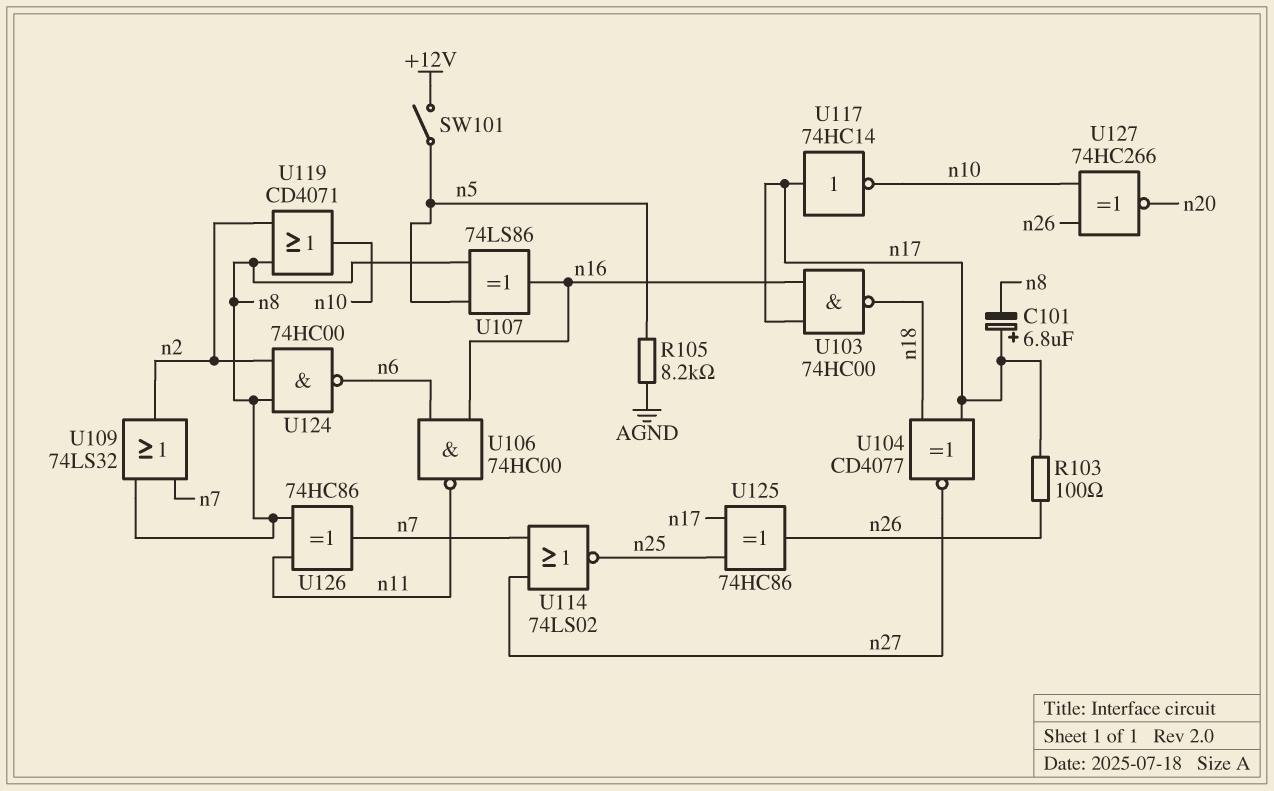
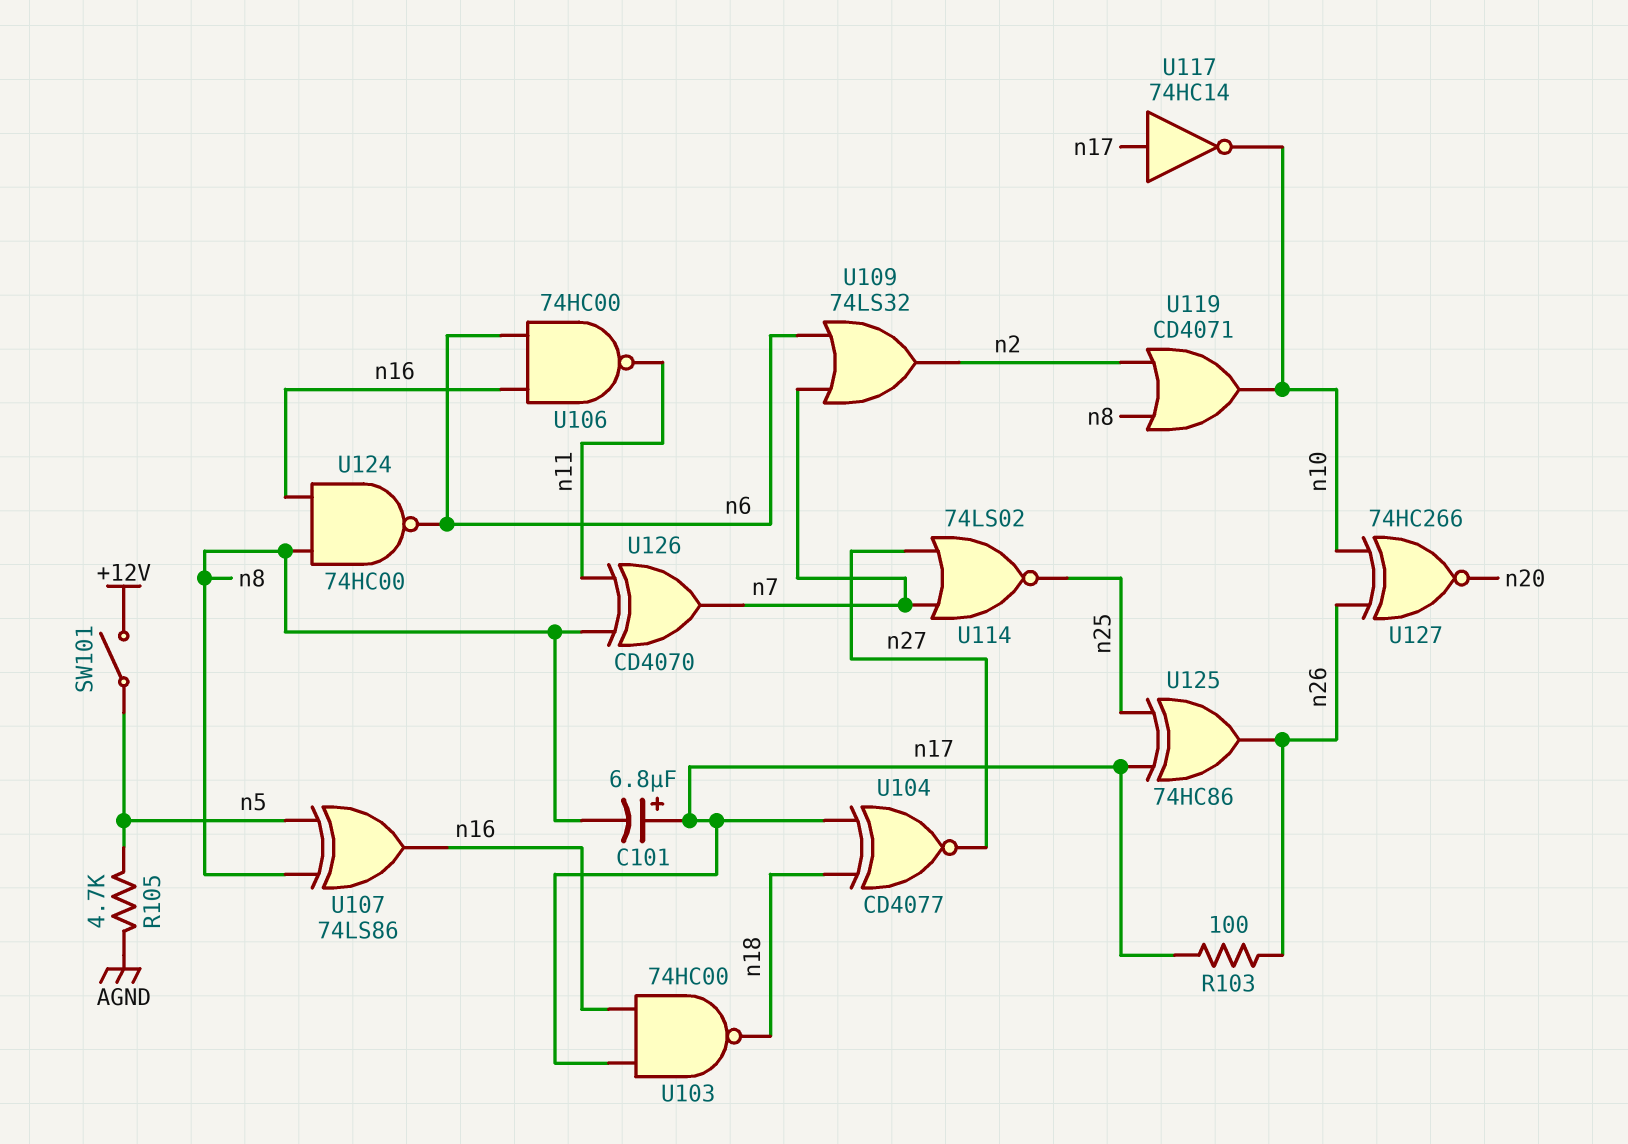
R105: 8.2k (AGND, n5) -> 4.7k (AGND, n5)
U109: OR 74LS32 (in n7, in n8, out n2) -> OR 74LS32 (in n6, in n7, out n2)
U124: NAND 74HC00 (in n2, in n8, out n6) -> NAND 74HC00 (in n8, in n16, out n6)
U126: XOR 74HC86 (in n8, in n11, out n7) -> XOR CD4070 (in n8, in n11, out n7)

